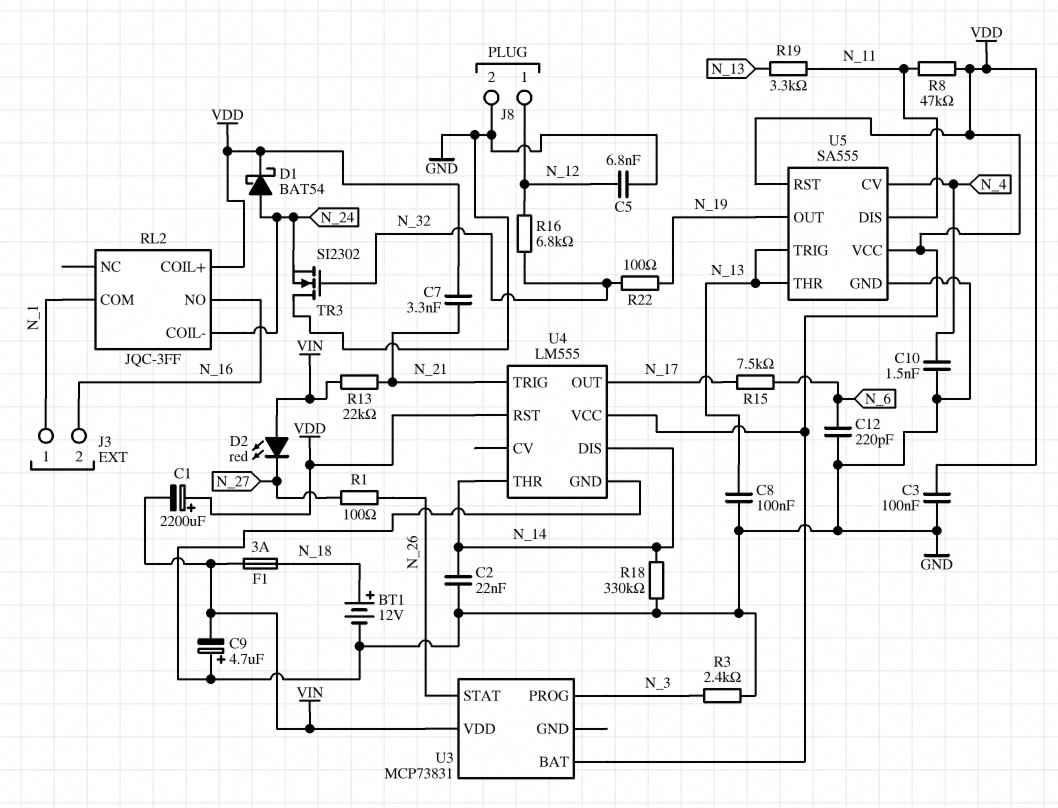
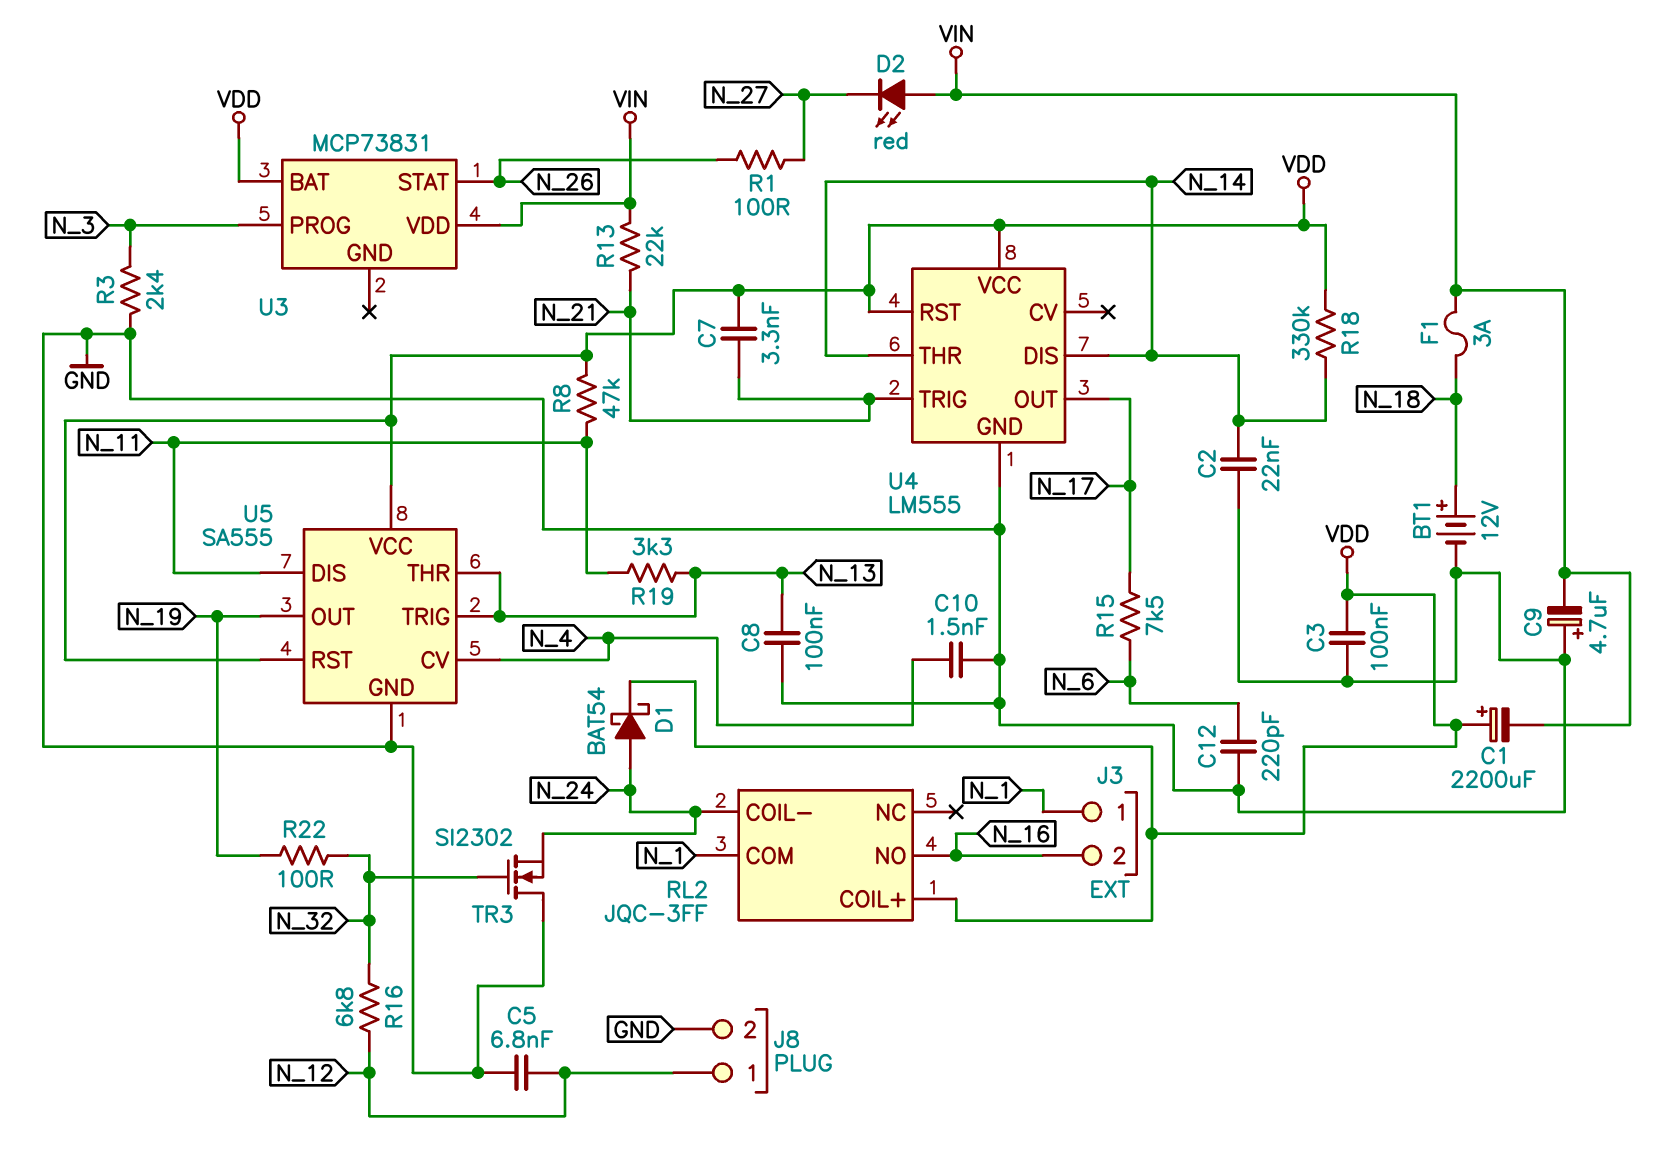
R18: 330k (GND, N_14) -> 330k (N_14, VDD)

